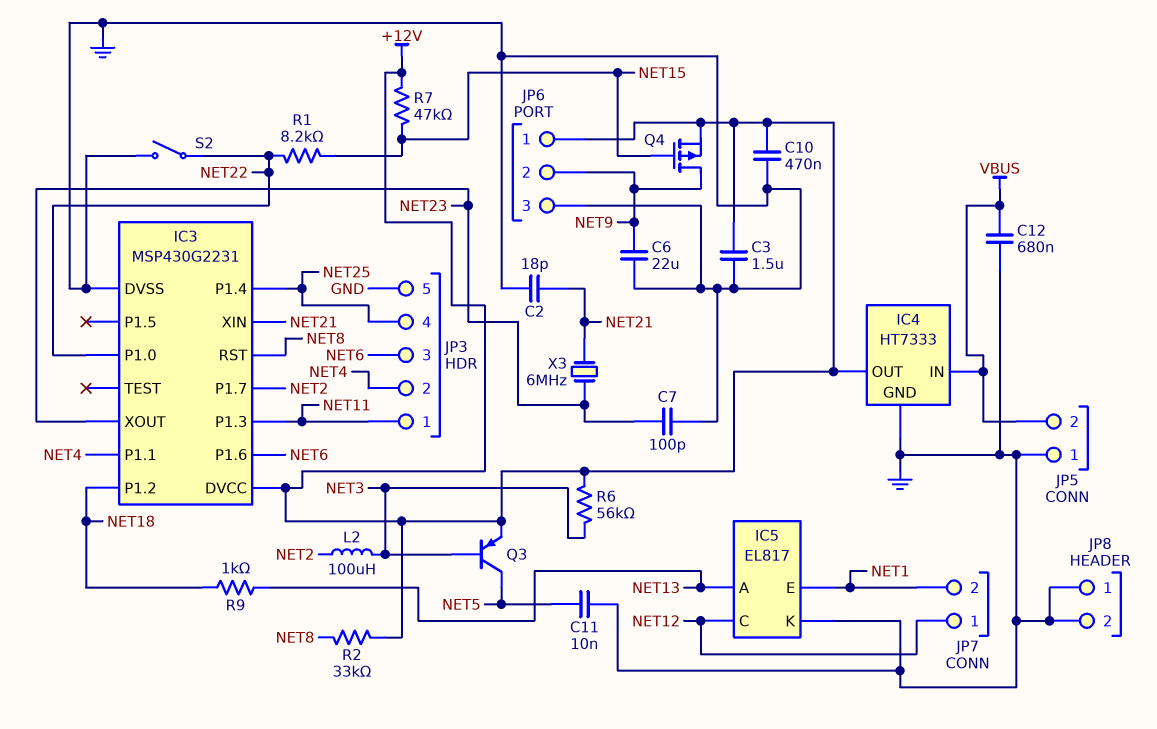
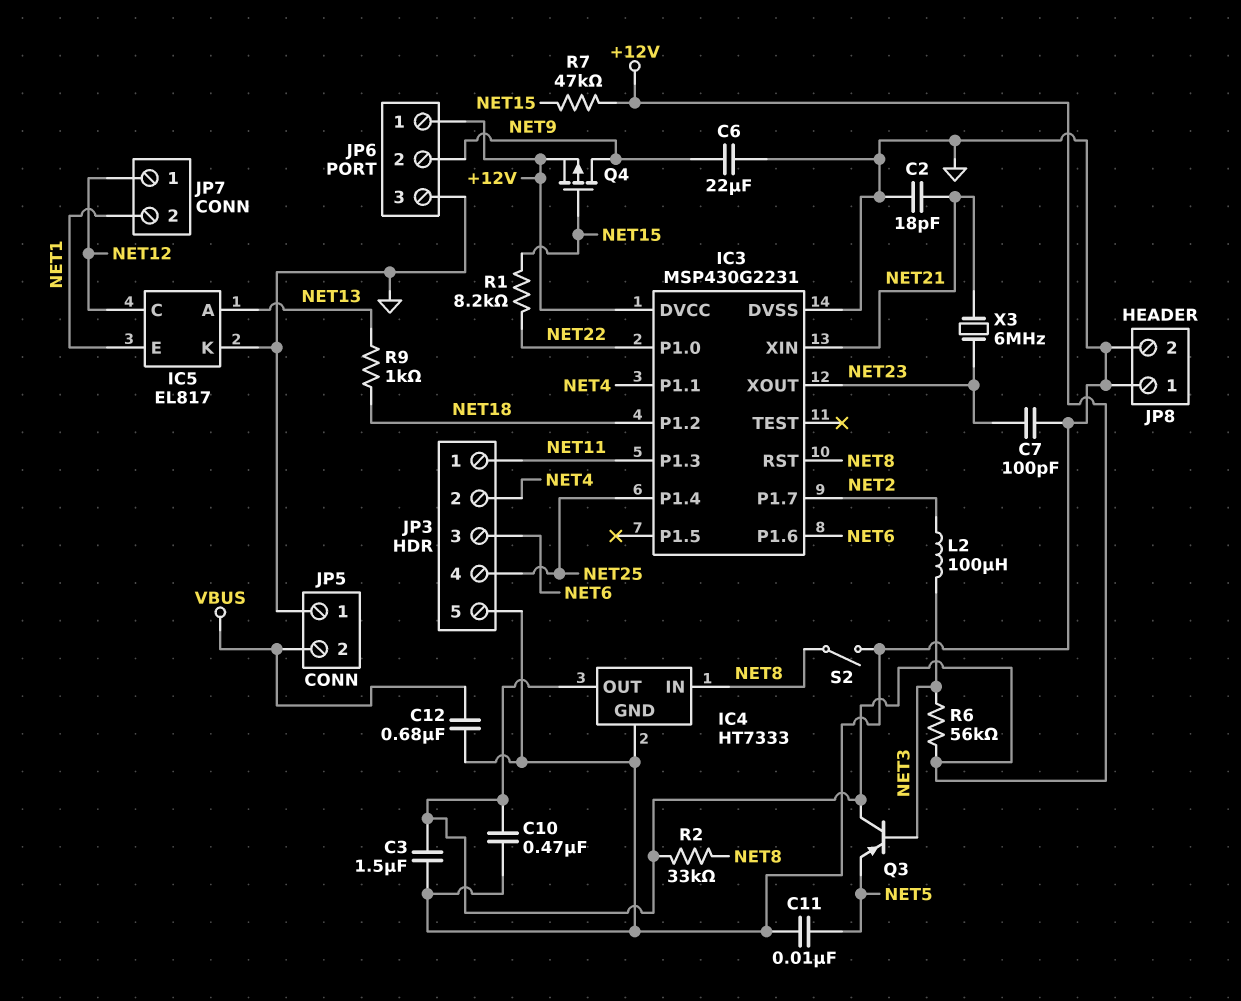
IC4 pin IN: VBUS -> NET8
Q3: PNP (B NET3, C NET5, E +12V) -> PNP (B NET3, C +12V, E NET5)
S2: switch (GND, NET22) -> switch (GND, NET8)

